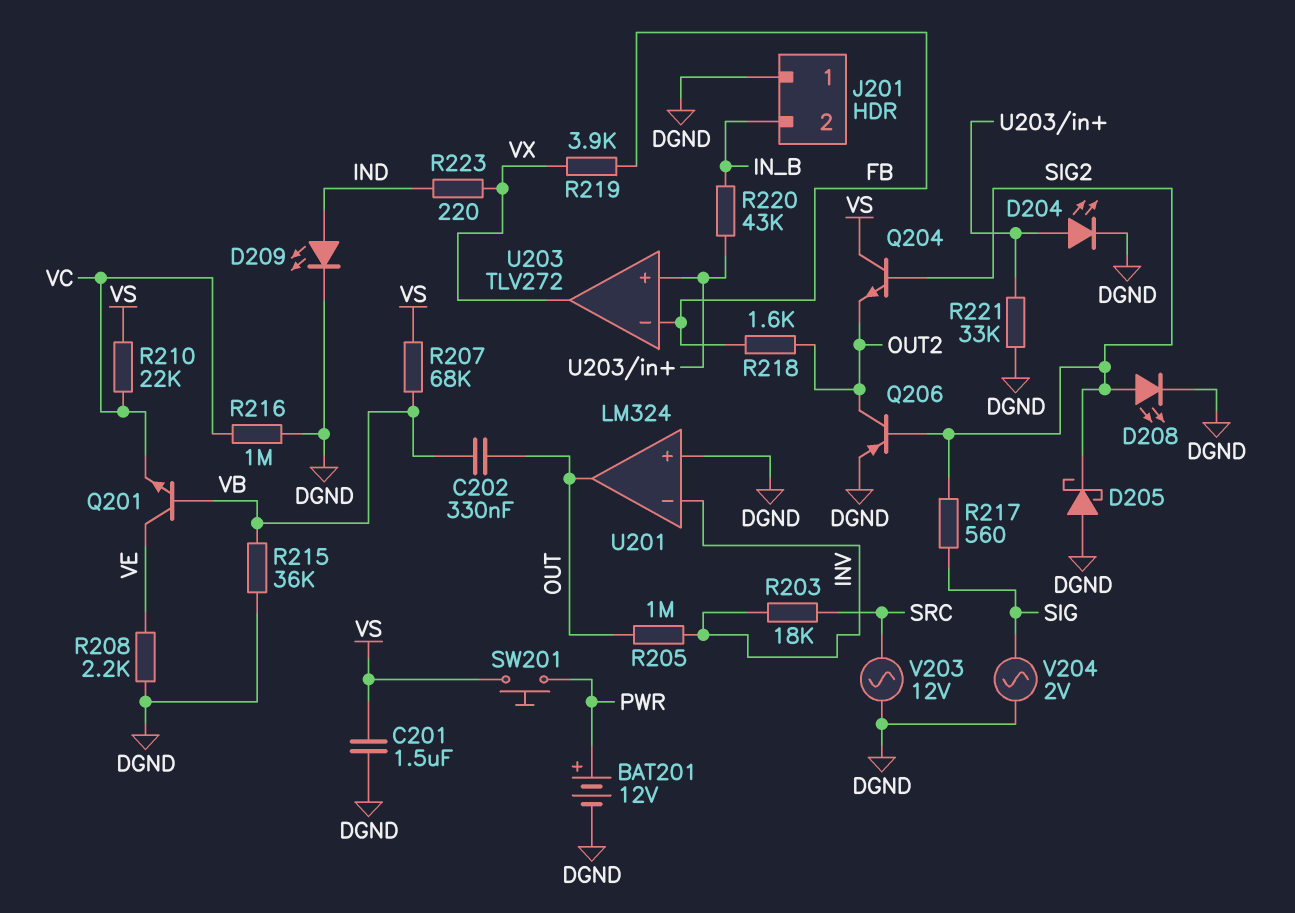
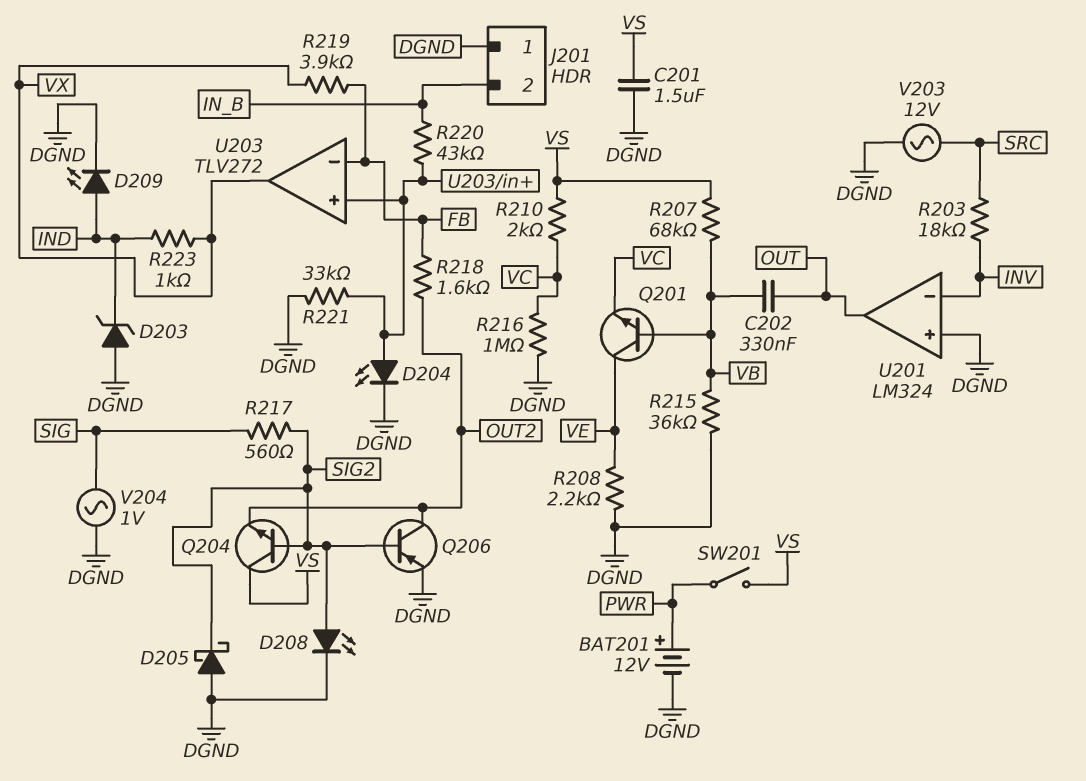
D203: none -> zener (A DGND, K IND)
R205: 1M (INV, OUT) -> none
R210: 22k (VC, VS) -> 2k (VC, VS)
R223: 220 (IND, VX) -> 1k (IND, VX)
SW201: button (PWR, VS) -> switch (PWR, VS)
V204: AC 2V (DGND, SIG) -> AC 1V (DGND, SIG)

